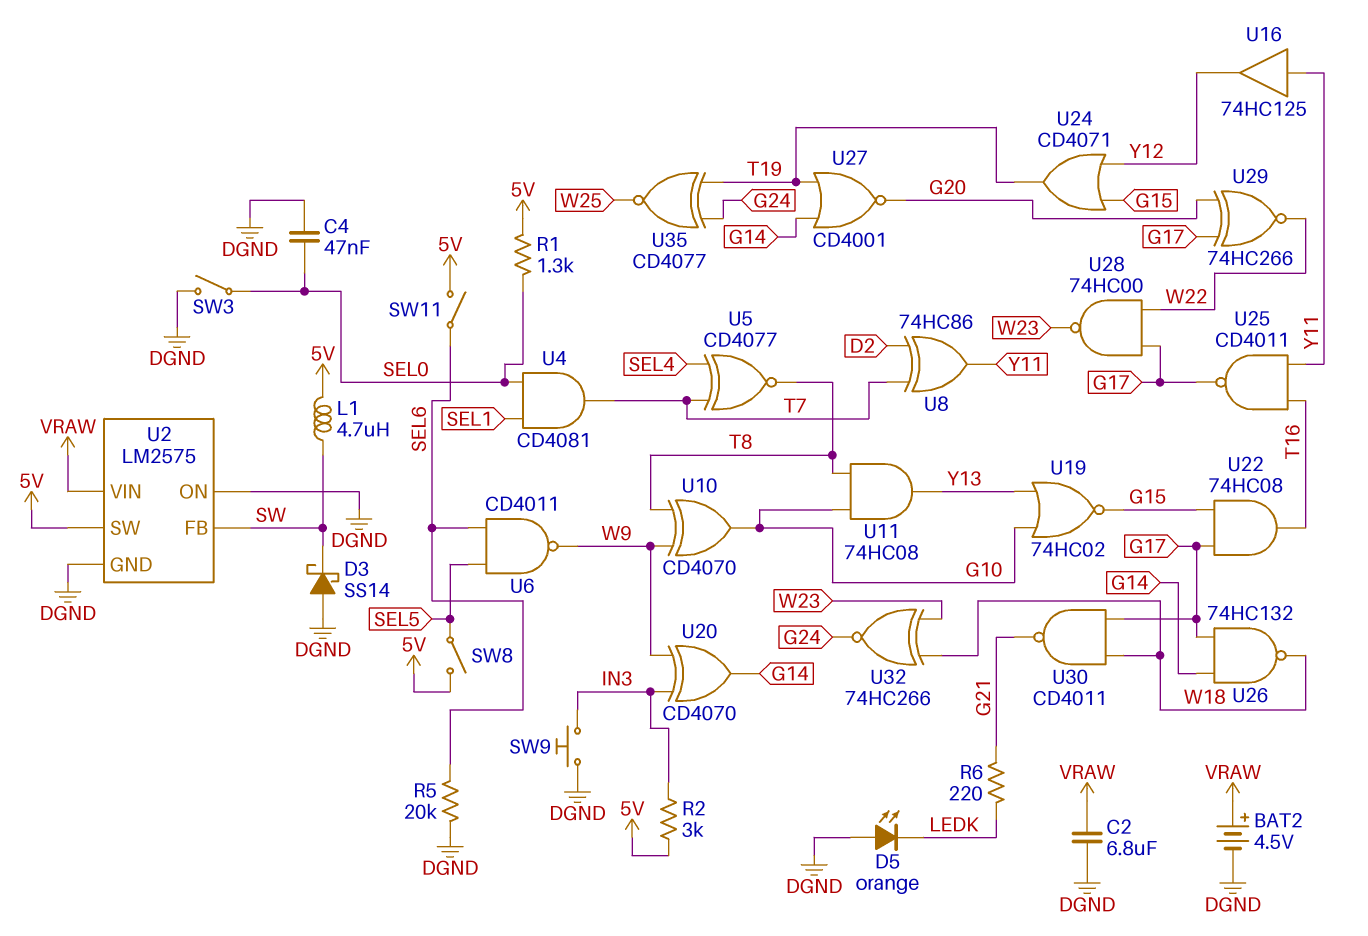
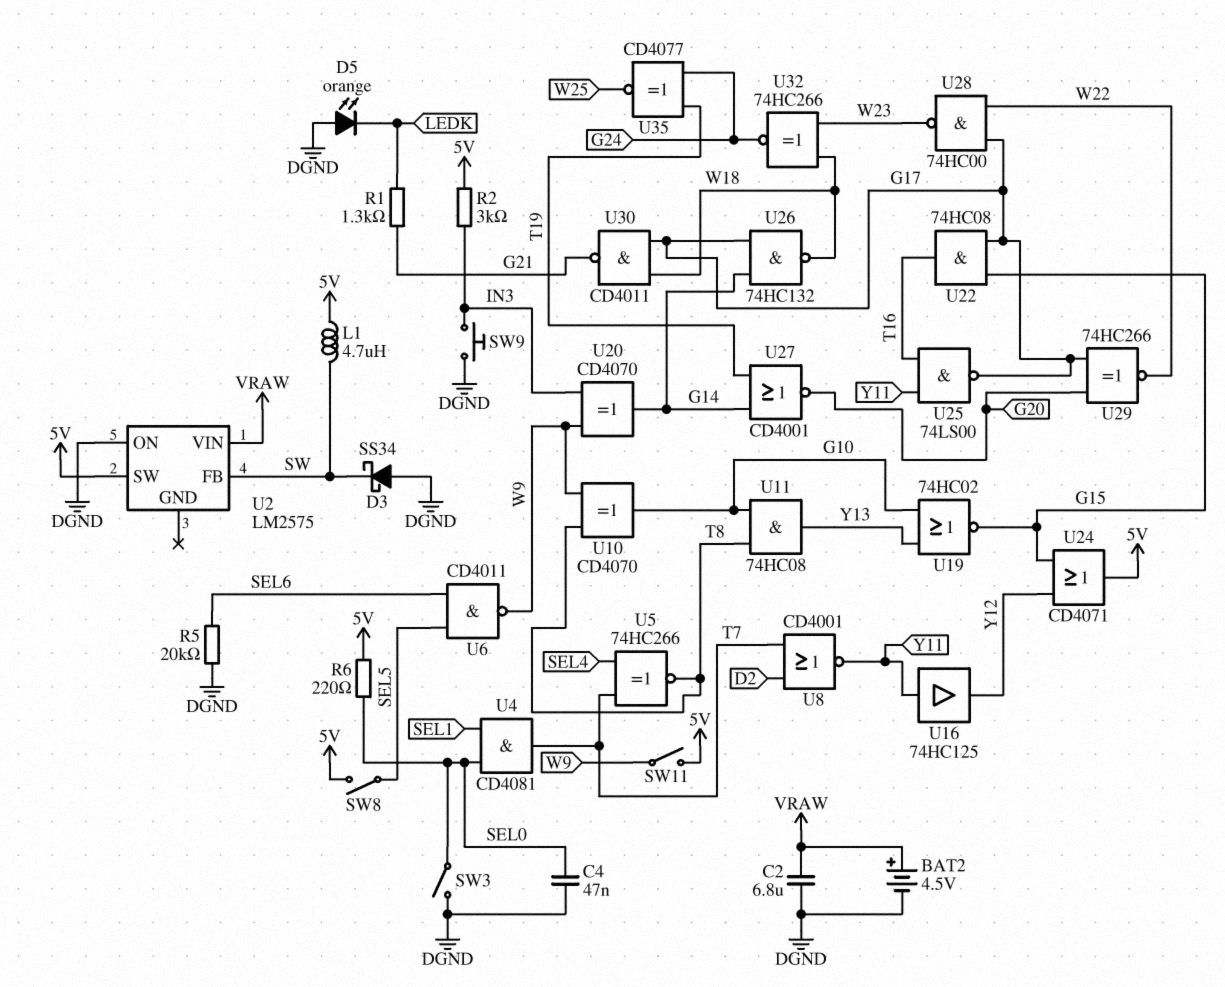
D3: schottky SS14 (A DGND, K SW) -> schottky SS34 (A DGND, K SW)
R1: 1.3k (5V, SEL0) -> 1.3k (G21, LEDK)
R6: 220 (G21, LEDK) -> 220 (5V, SEL0)
SW11: switch (5V, SEL6) -> switch (5V, W9)
U2 pin GND: DGND -> none
U5: XNOR CD4077 (in SEL4, in T7, out T8) -> XNOR 74HC266 (in SEL4, in T7, out T8)
U8: XOR 74HC86 (in D2, in T7, out Y11) -> NOR CD4001 (in D2, in T7, out Y11)
U24: OR CD4071 (in G15, in Y12, out T19) -> OR CD4071 (in G15, in Y12, out 5V)
U25: NAND CD4011 (in T16, in Y11, out G17) -> NAND 74LS00 (in T16, in Y11, out G17)

